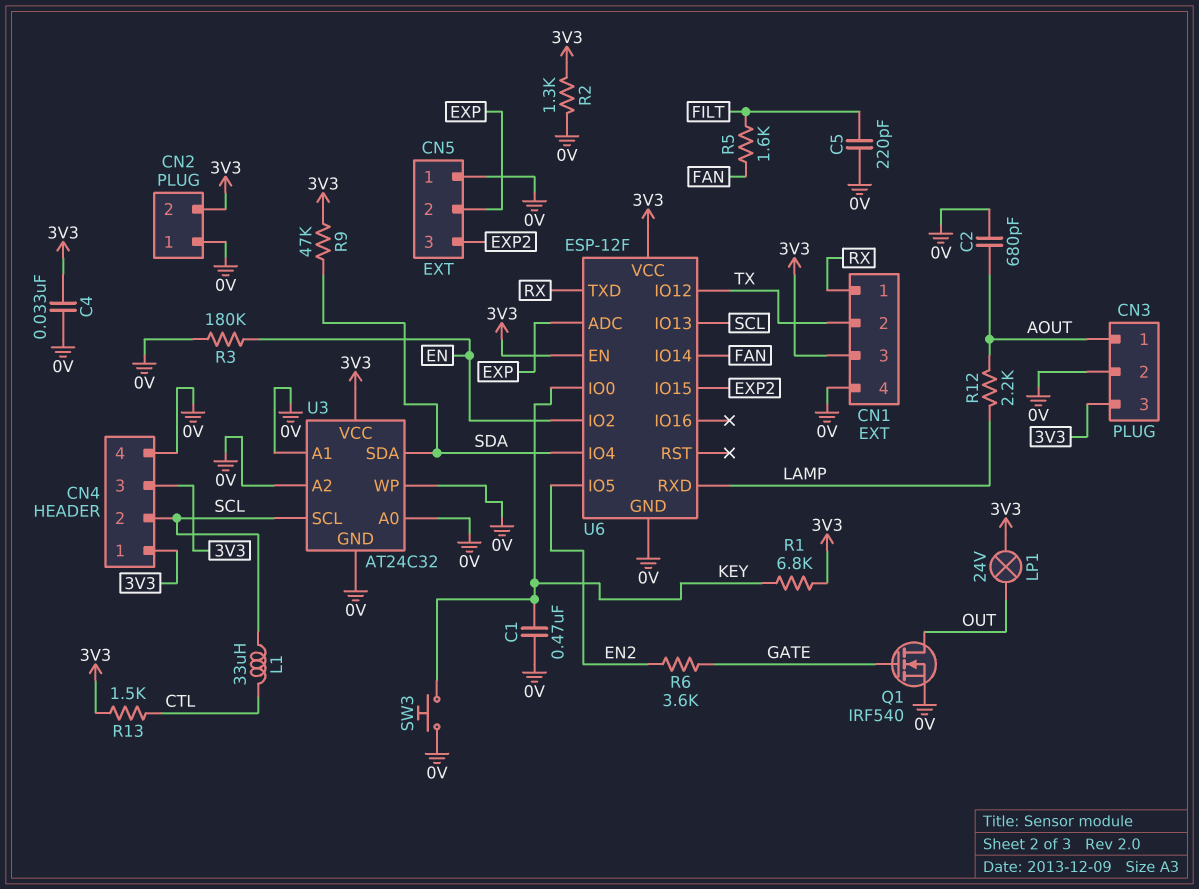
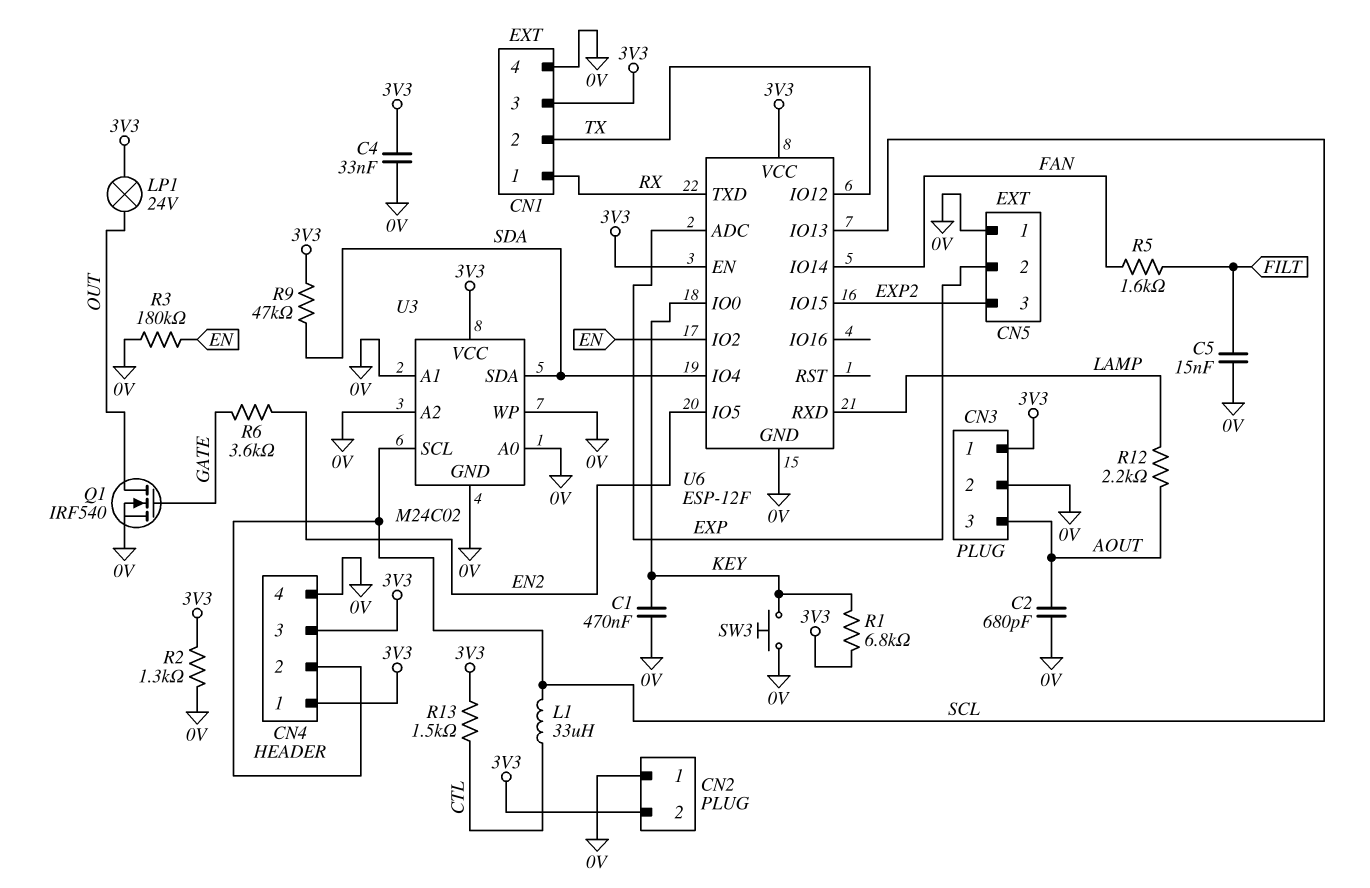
C5: 220pF (0V, FILT) -> 15nF (0V, FILT)
CN3 pin 1: AOUT -> 3V3
CN3 pin 3: 3V3 -> AOUT
U3: AT24C32 -> M24C02

